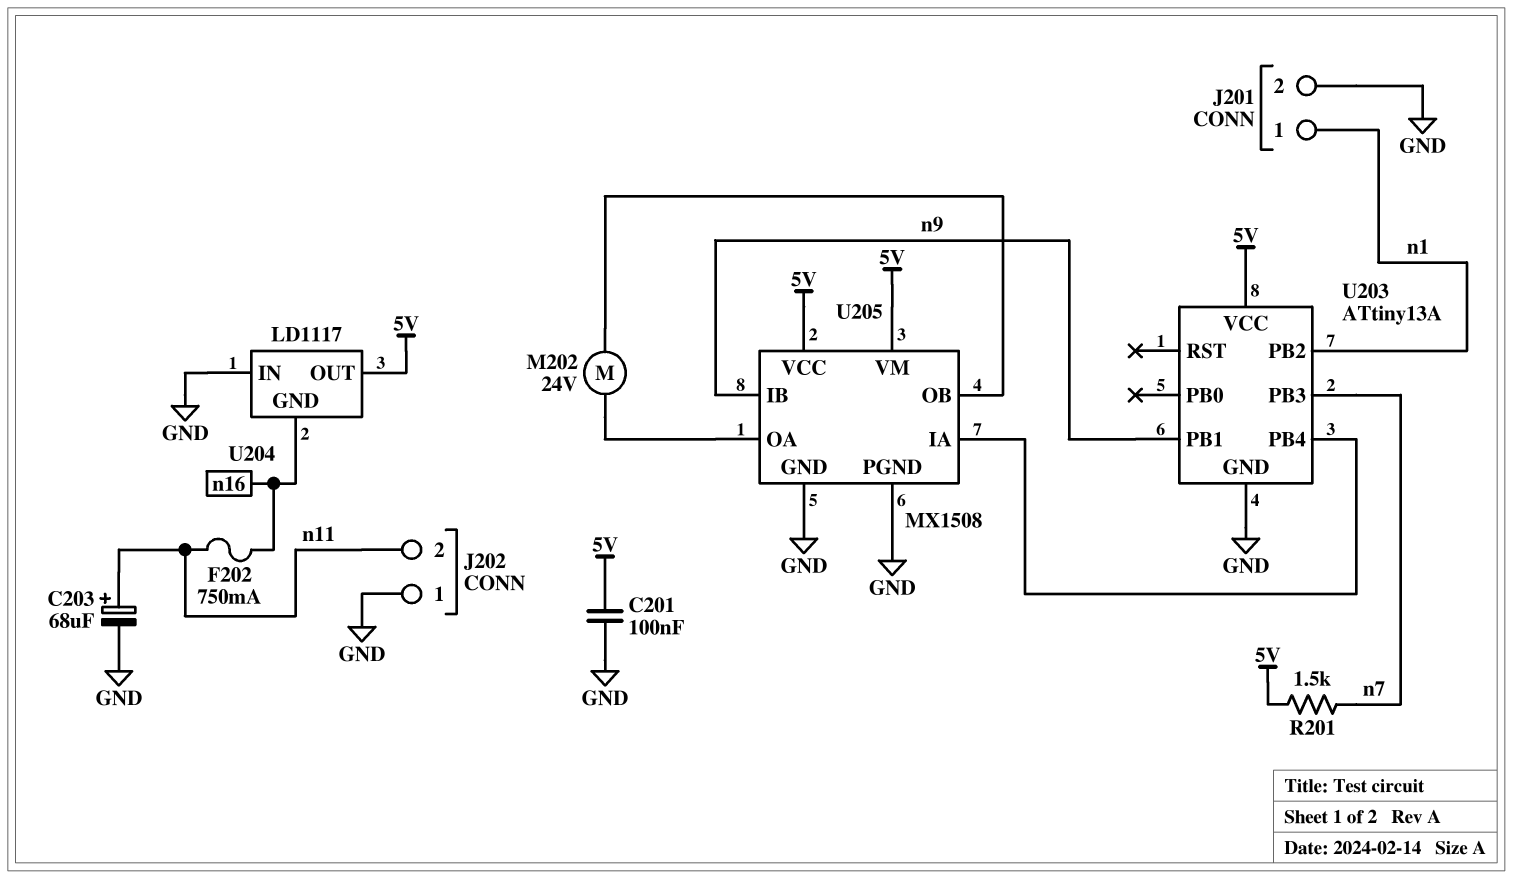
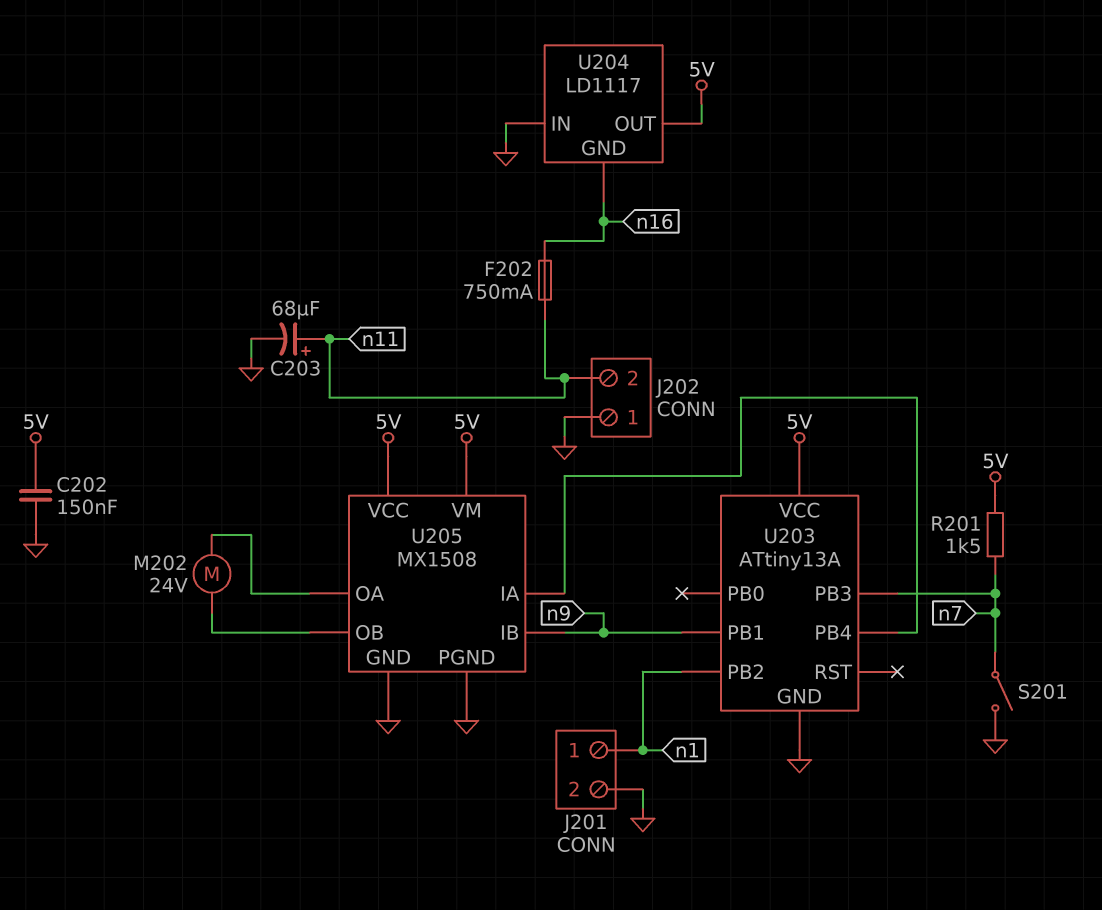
C201: 100nF (5V, GND) -> none
C202: none -> 150nF (5V, GND)
S201: none -> switch (GND, n7)

